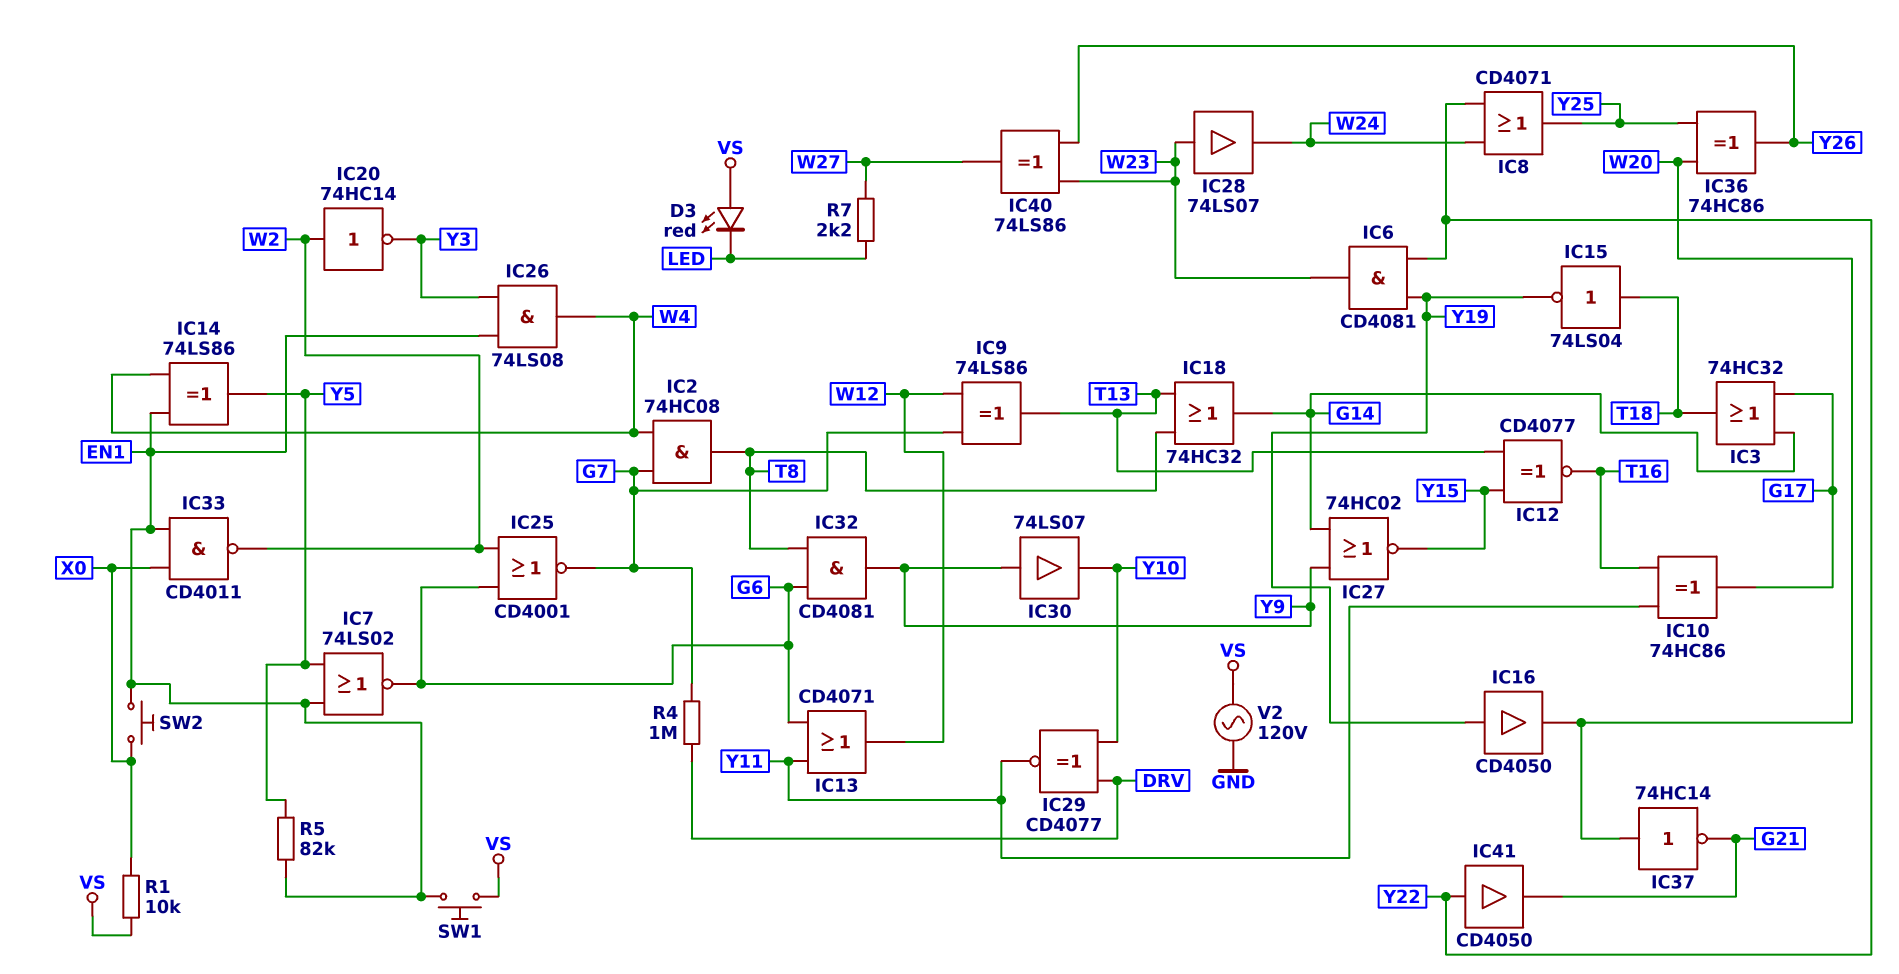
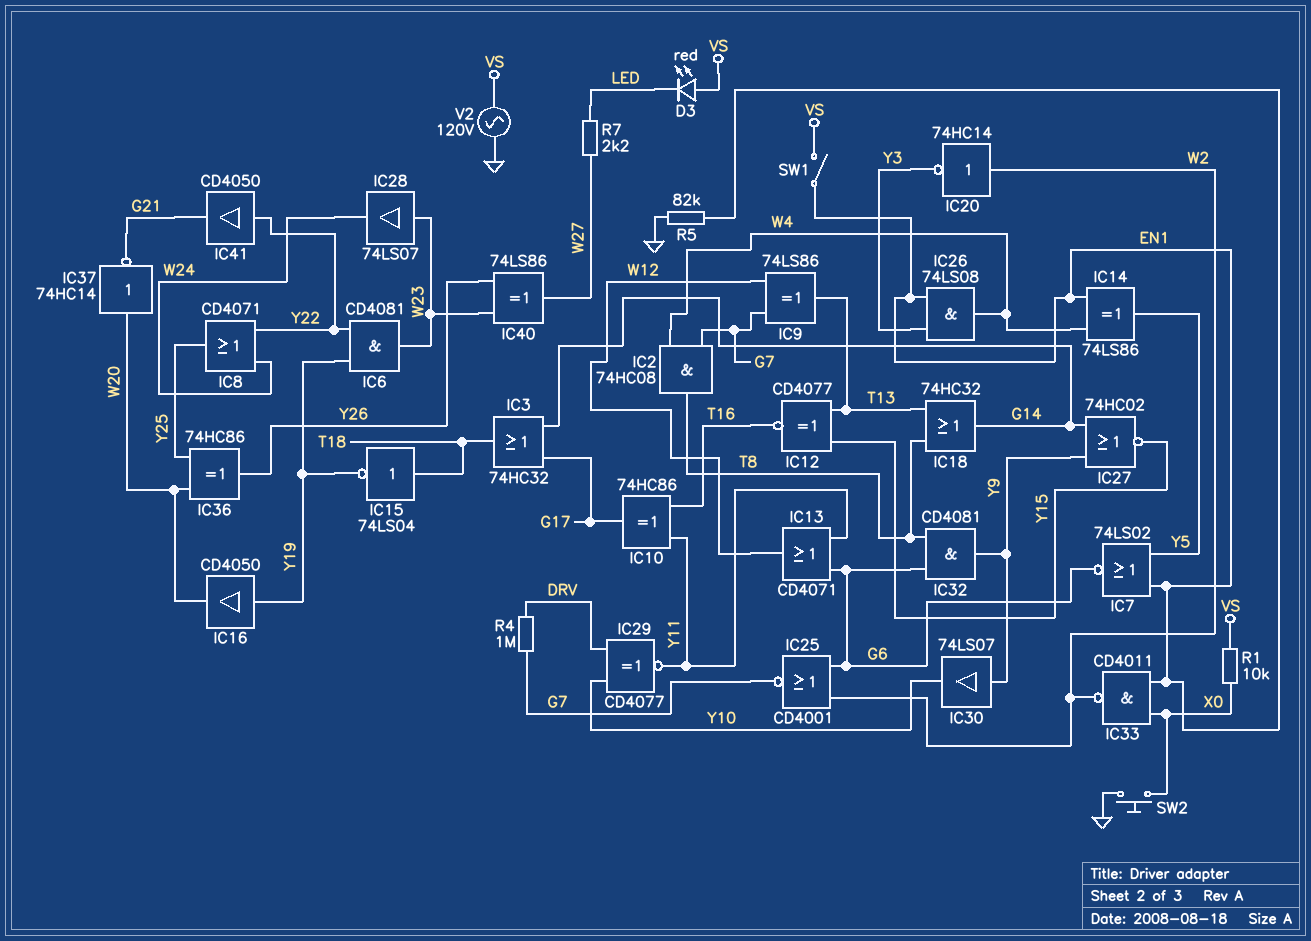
R5: 82k (EN1, Y5) -> 82k (EN1, GND)
SW1: button (EN1, VS) -> switch (EN1, VS)
SW2: button (EN1, X0) -> button (GND, X0)

